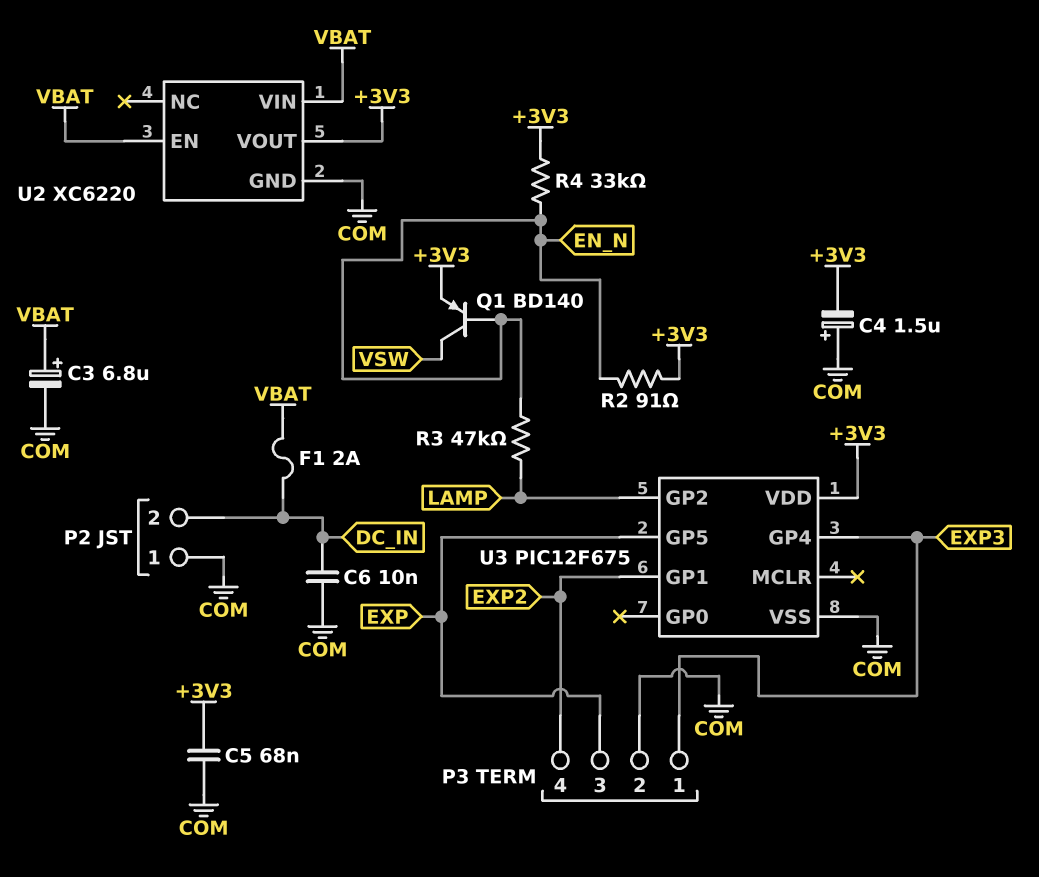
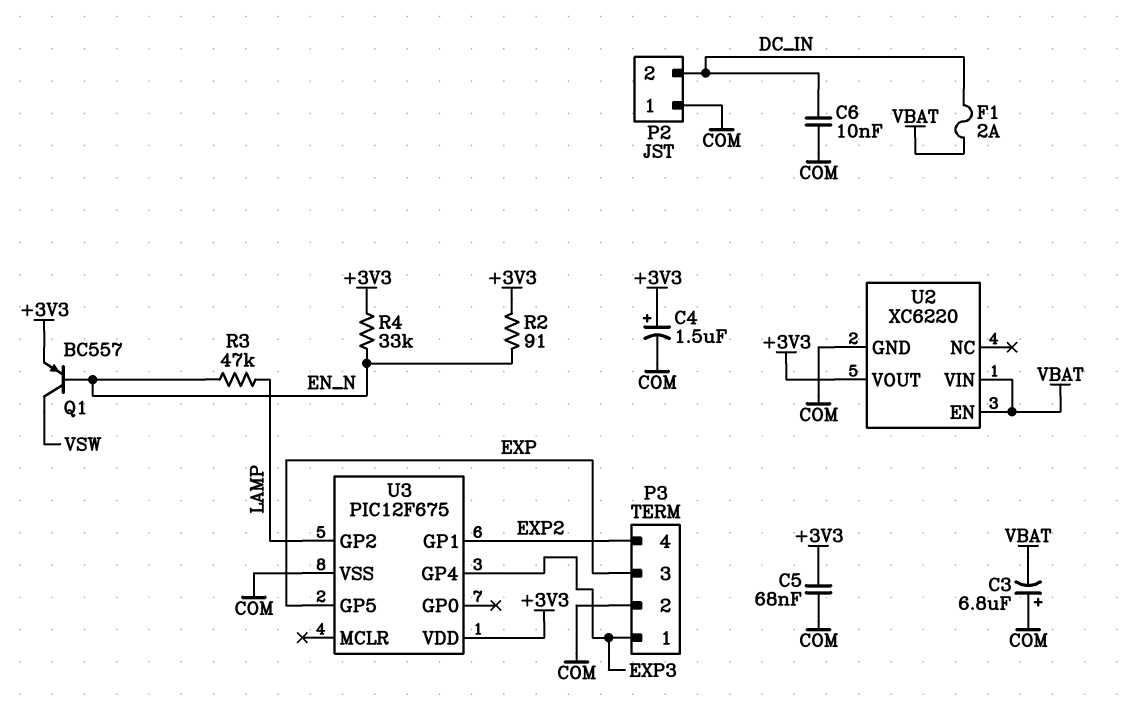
C3: 6.8uF (plus VBAT, minus COM) -> 6.8uF (plus COM, minus VBAT)
C4: 1.5uF (plus COM, minus +3V3) -> 1.5uF (plus +3V3, minus COM)
Q1: PNP BD140 (B EN_N, C VSW, E +3V3) -> PNP BC557 (B EN_N, C VSW, E +3V3)

